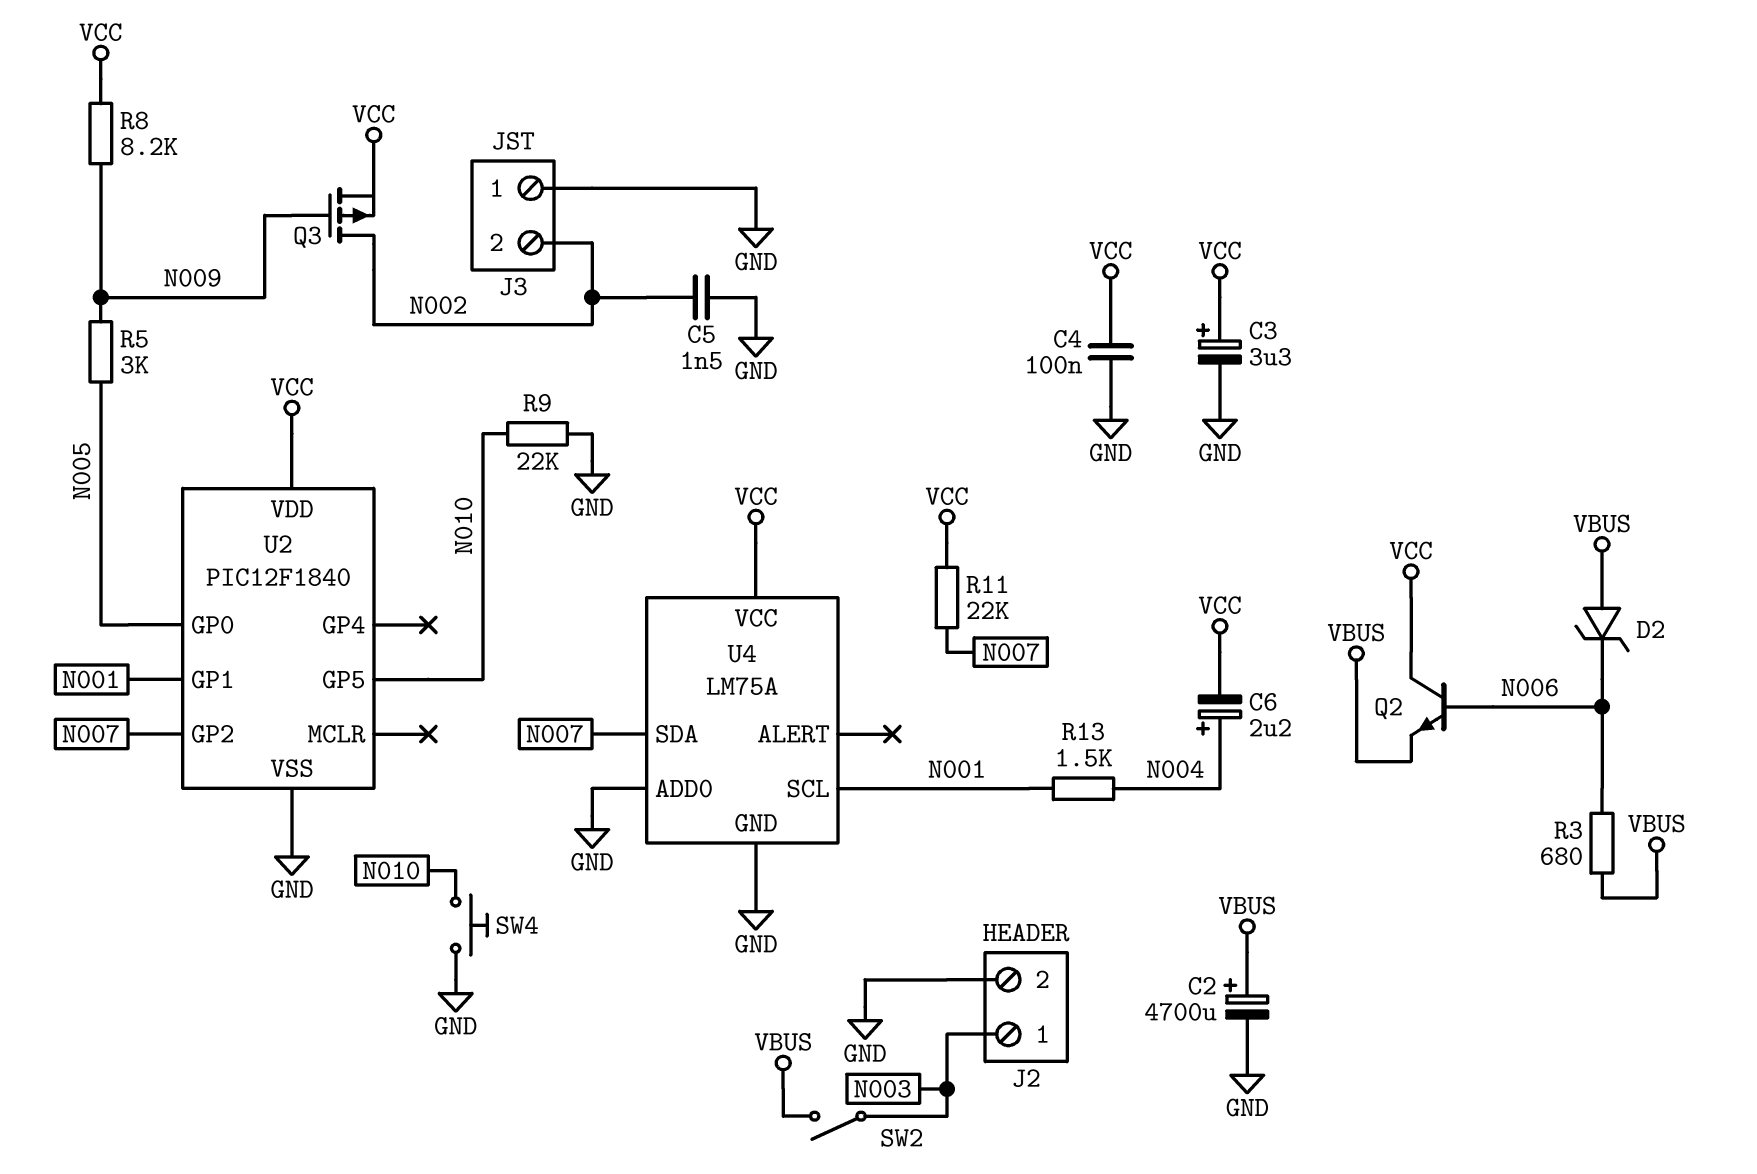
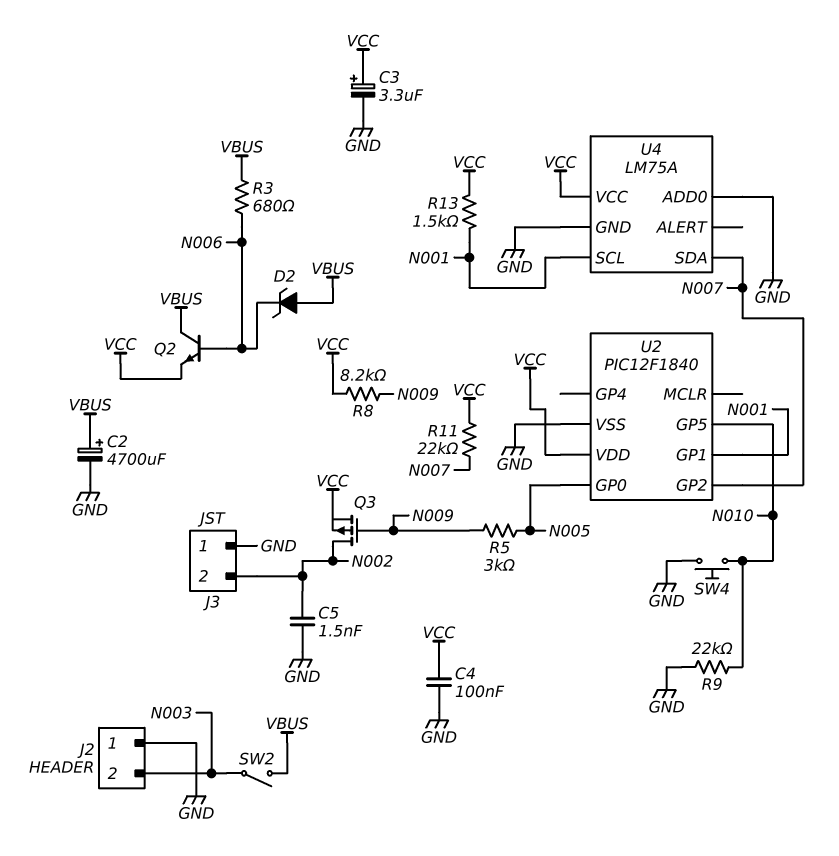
C6: 2.2uF (plus N004, minus VCC) -> none
J2 pin 1: N003 -> GND
J2 pin 2: GND -> N003
Q2: NPN (B N006, C VCC, E VBUS) -> NPN (B N006, C VBUS, E VCC)
R13: 1.5k (N001, N004) -> 1.5k (N001, VCC)

